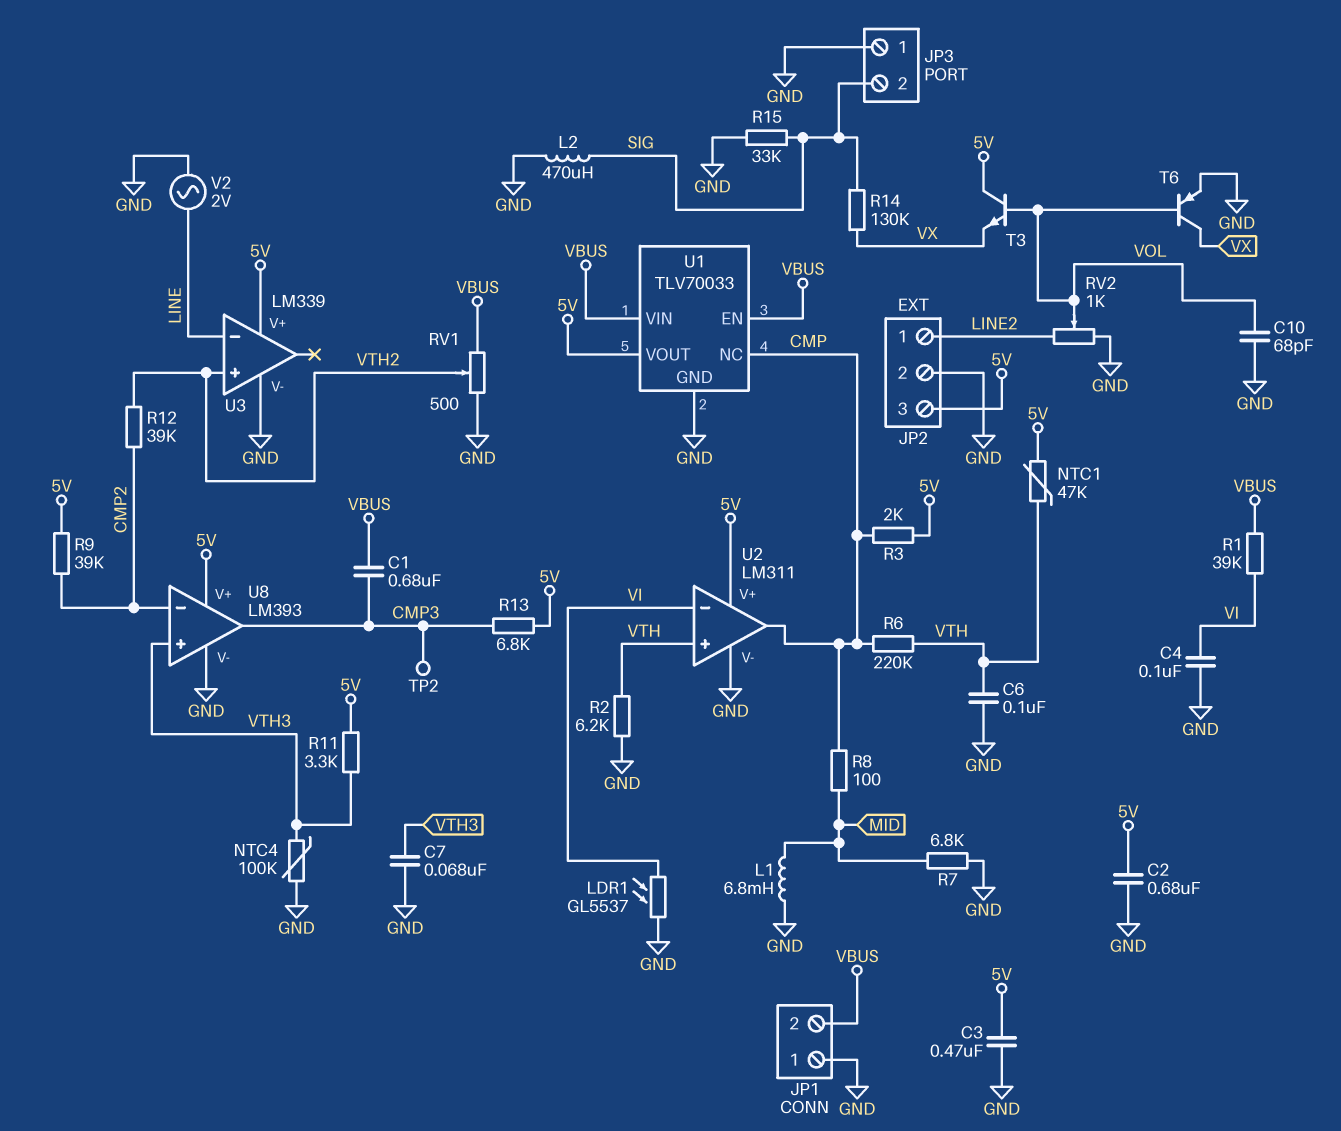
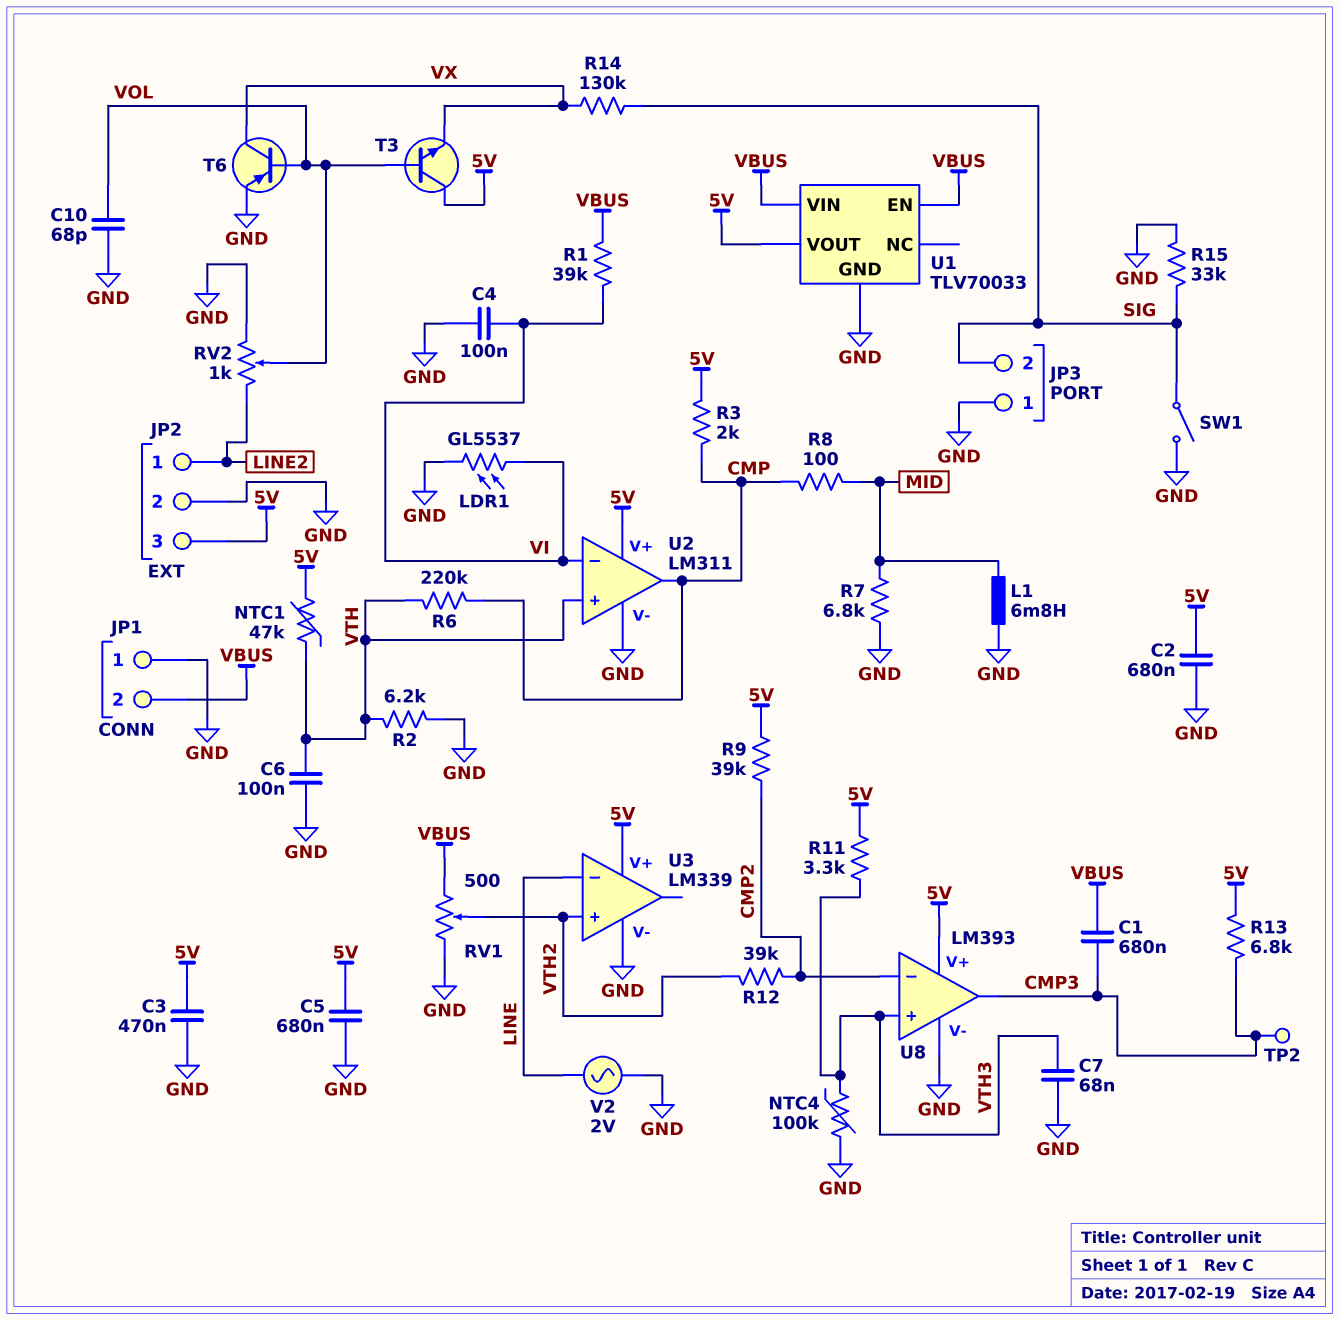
C5: none -> 680nF (5V, GND)
L2: 470uH (GND, SIG) -> none
SW1: none -> switch (GND, SIG)
U1 pin NC: CMP -> none

